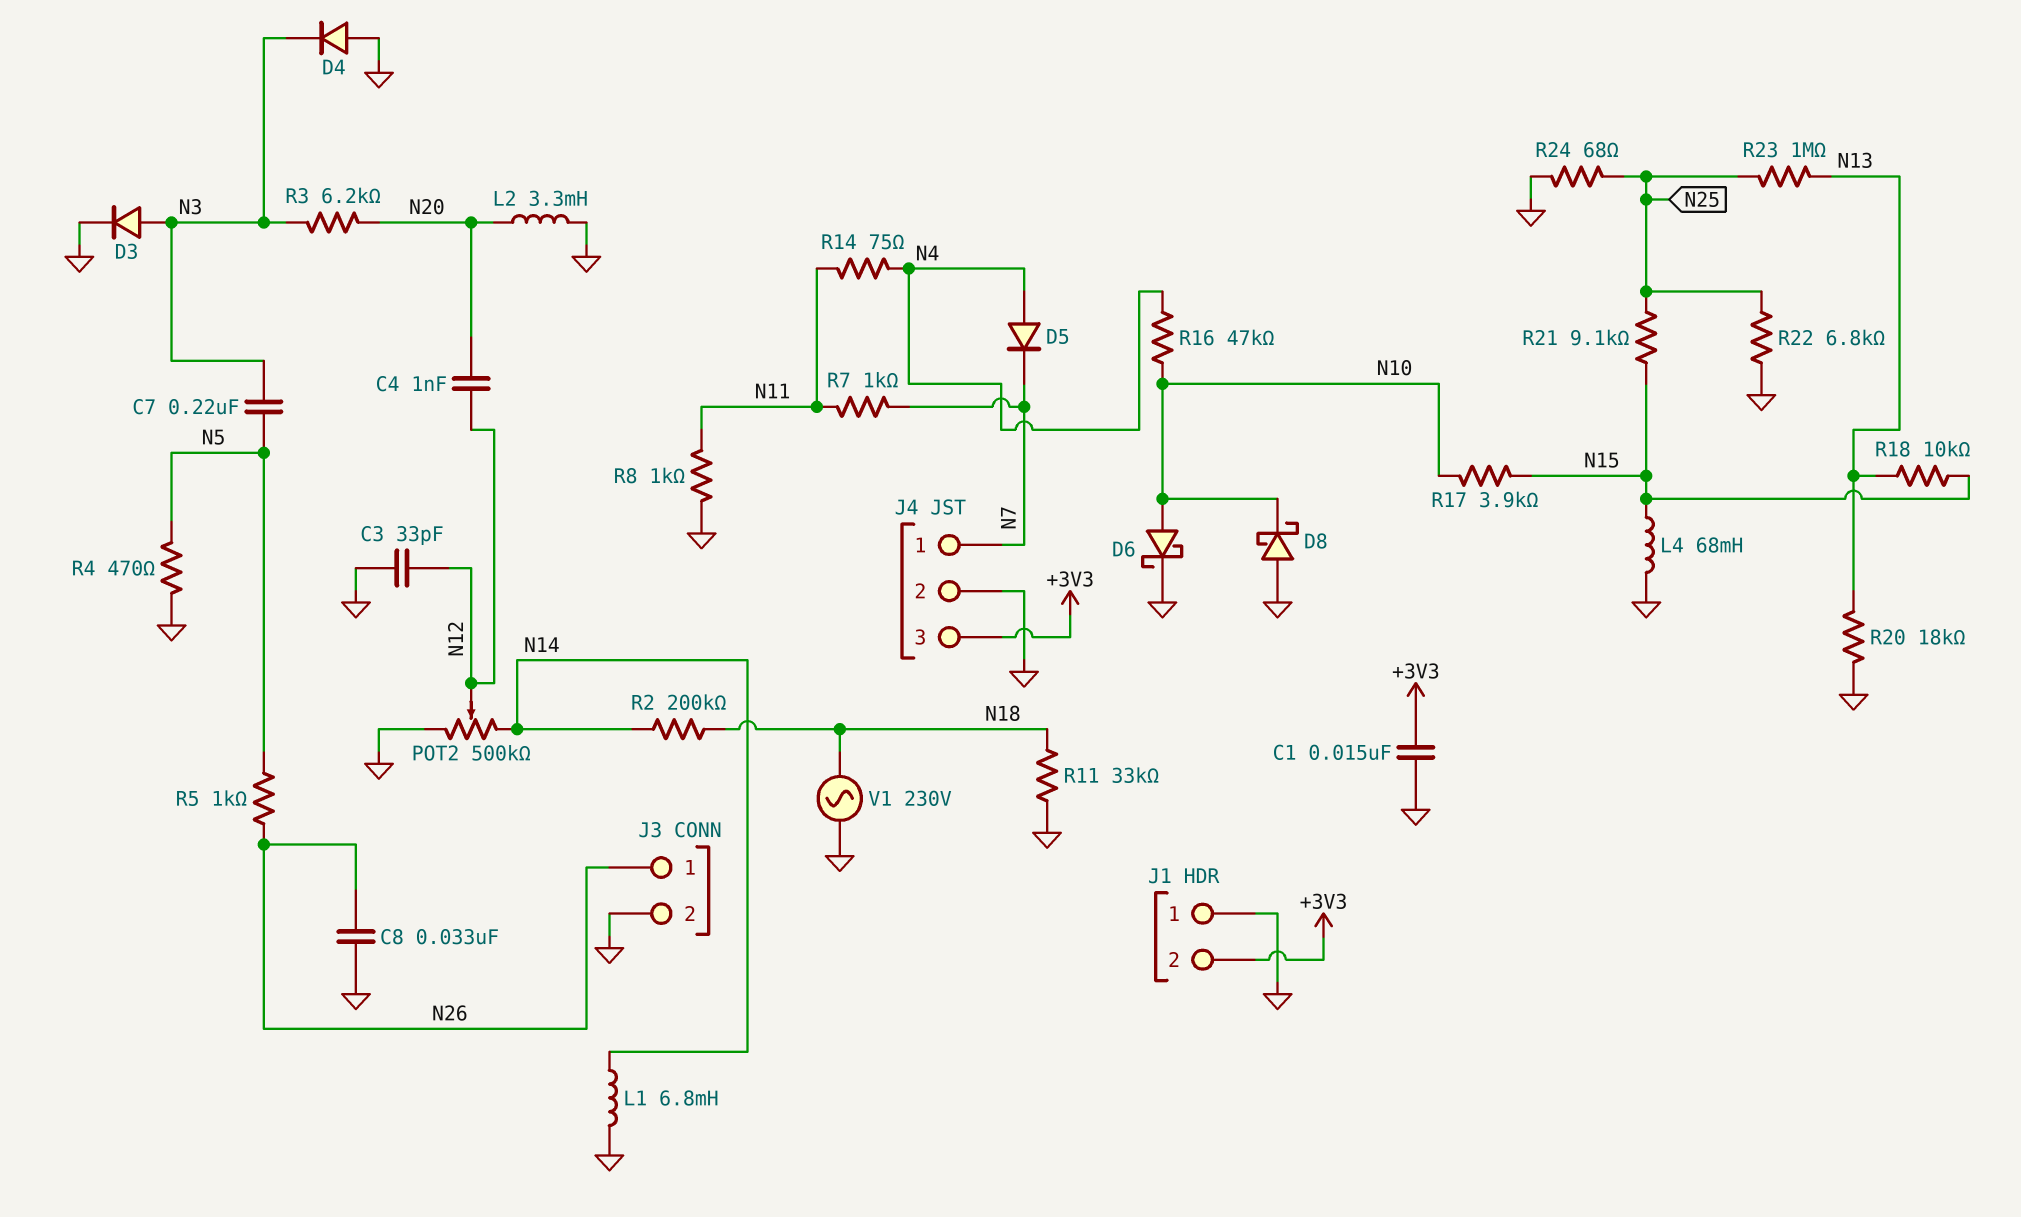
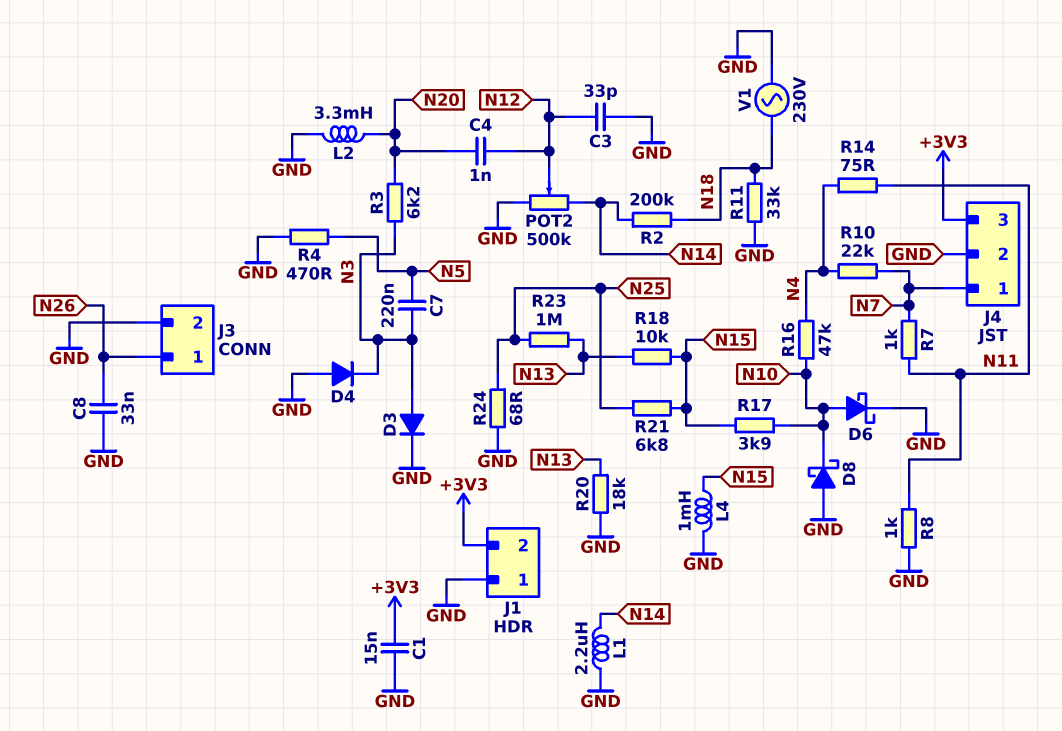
D5: diode (A N4, K N7) -> none
L1: 6.8mH (GND, N14) -> 2.2uH (GND, N14)
L4: 68mH (GND, N15) -> 1mH (GND, N15)
R5: 1k (N5, N26) -> none
R10: none -> 22k (N4, N7)
R21: 9.1k (N15, N25) -> 6.8k (N15, N25)
R22: 6.8k (GND, N25) -> none

